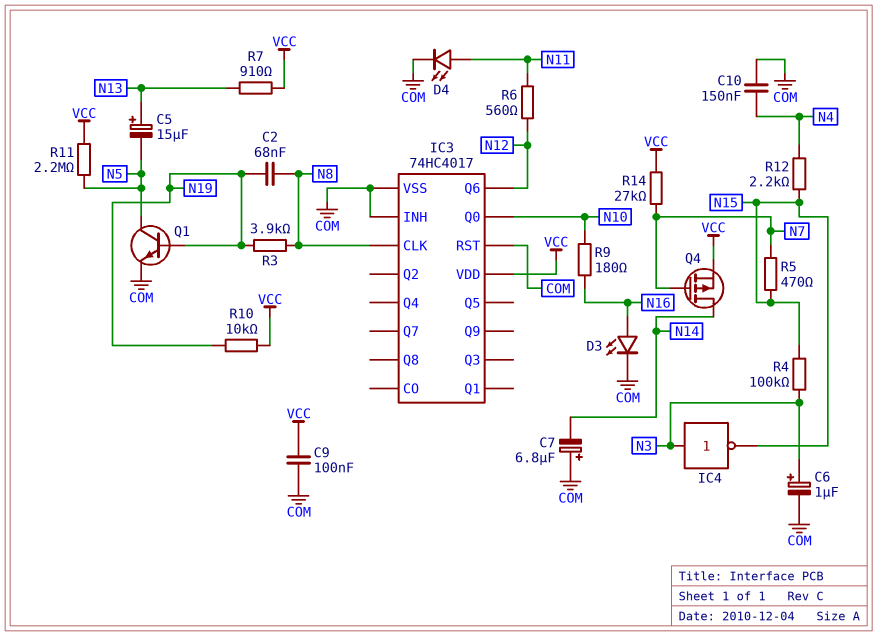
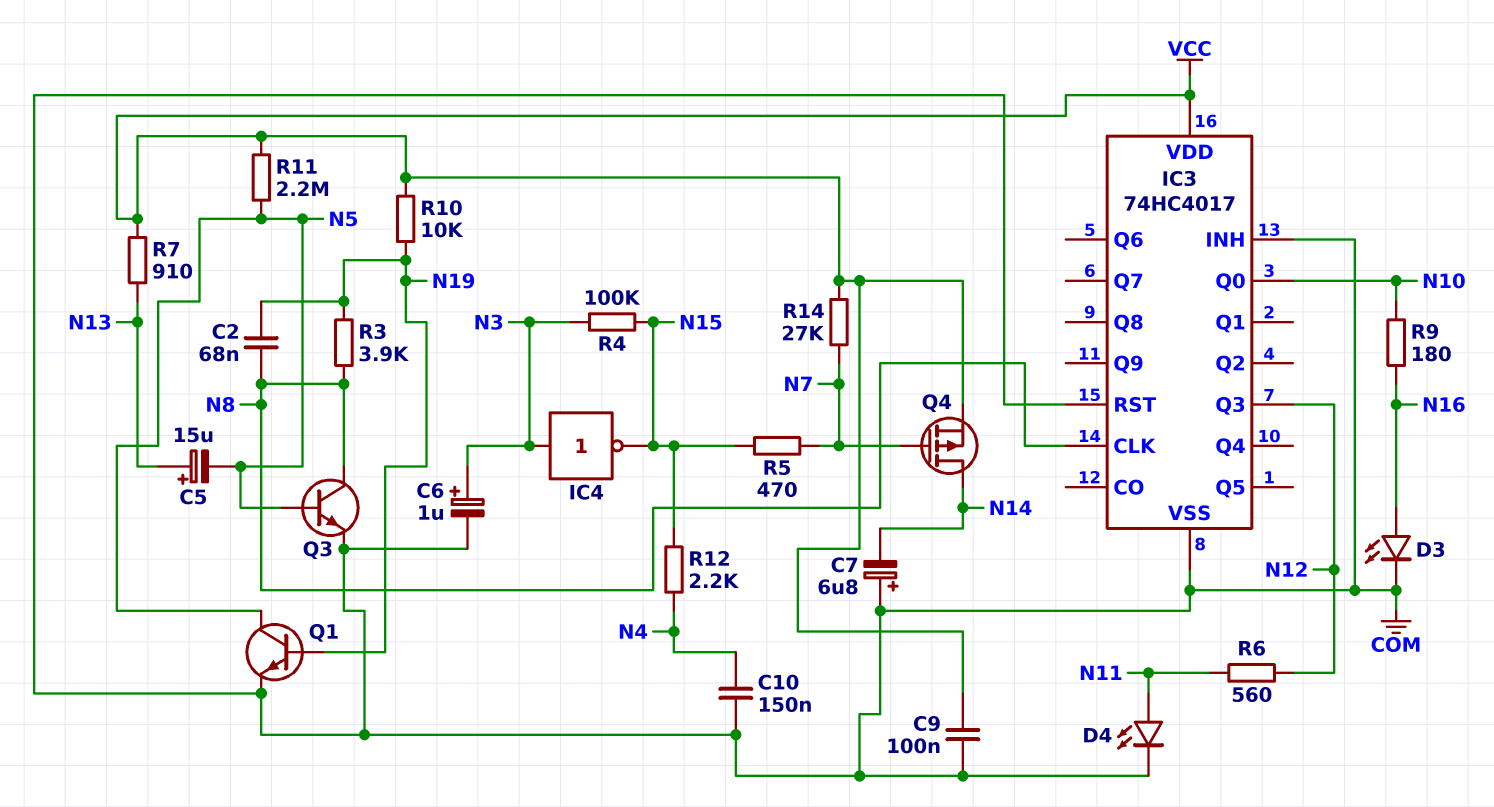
IC3 pin Q3: none -> N12
IC3 pin Q6: N12 -> none
Q3: none -> NPN (B N5, C N8, E COM)

